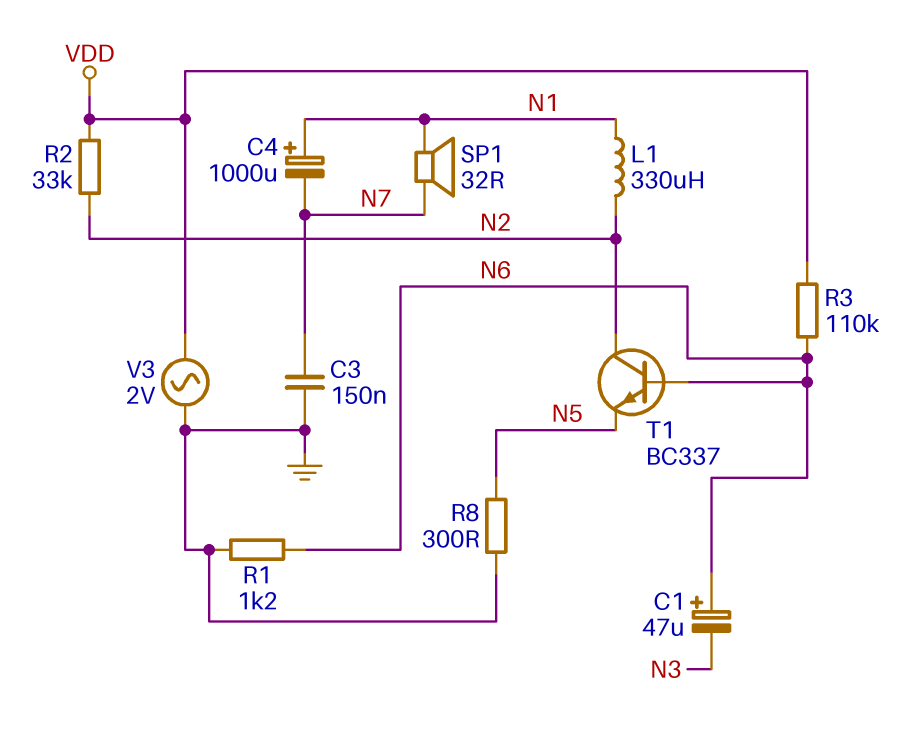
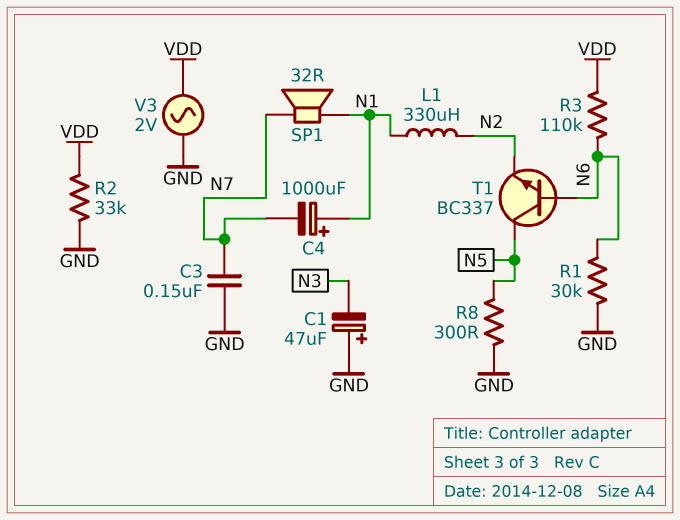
C1: 47uF (plus N6, minus N3) -> 47uF (plus GND, minus N3)
R1: 1.2k (GND, N6) -> 30k (GND, N6)
R2: 33k (N2, VDD) -> 33k (GND, VDD)
T1: NPN BC337 (B N6, C N2, E N5) -> NPN BC337 (B N6, C N5, E N2)

